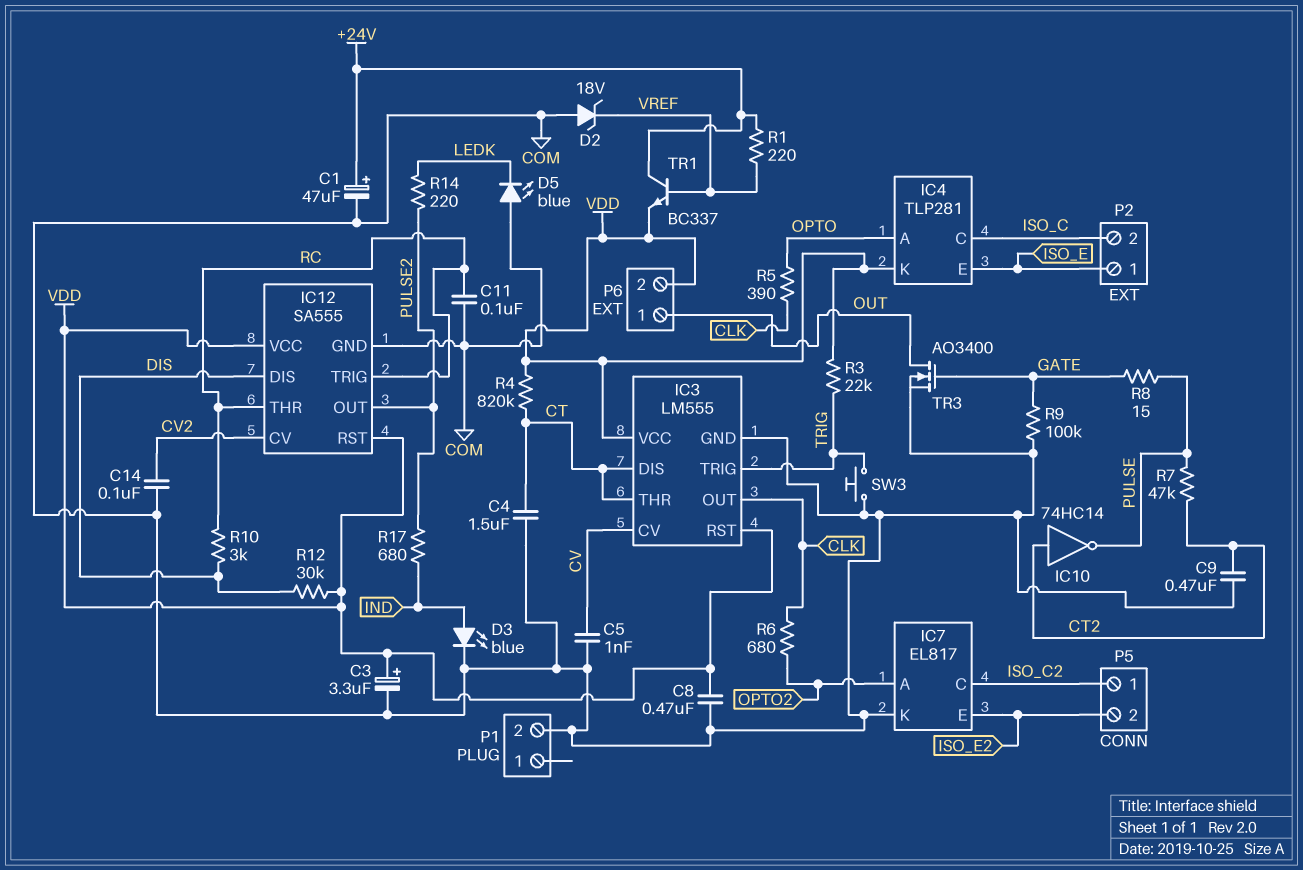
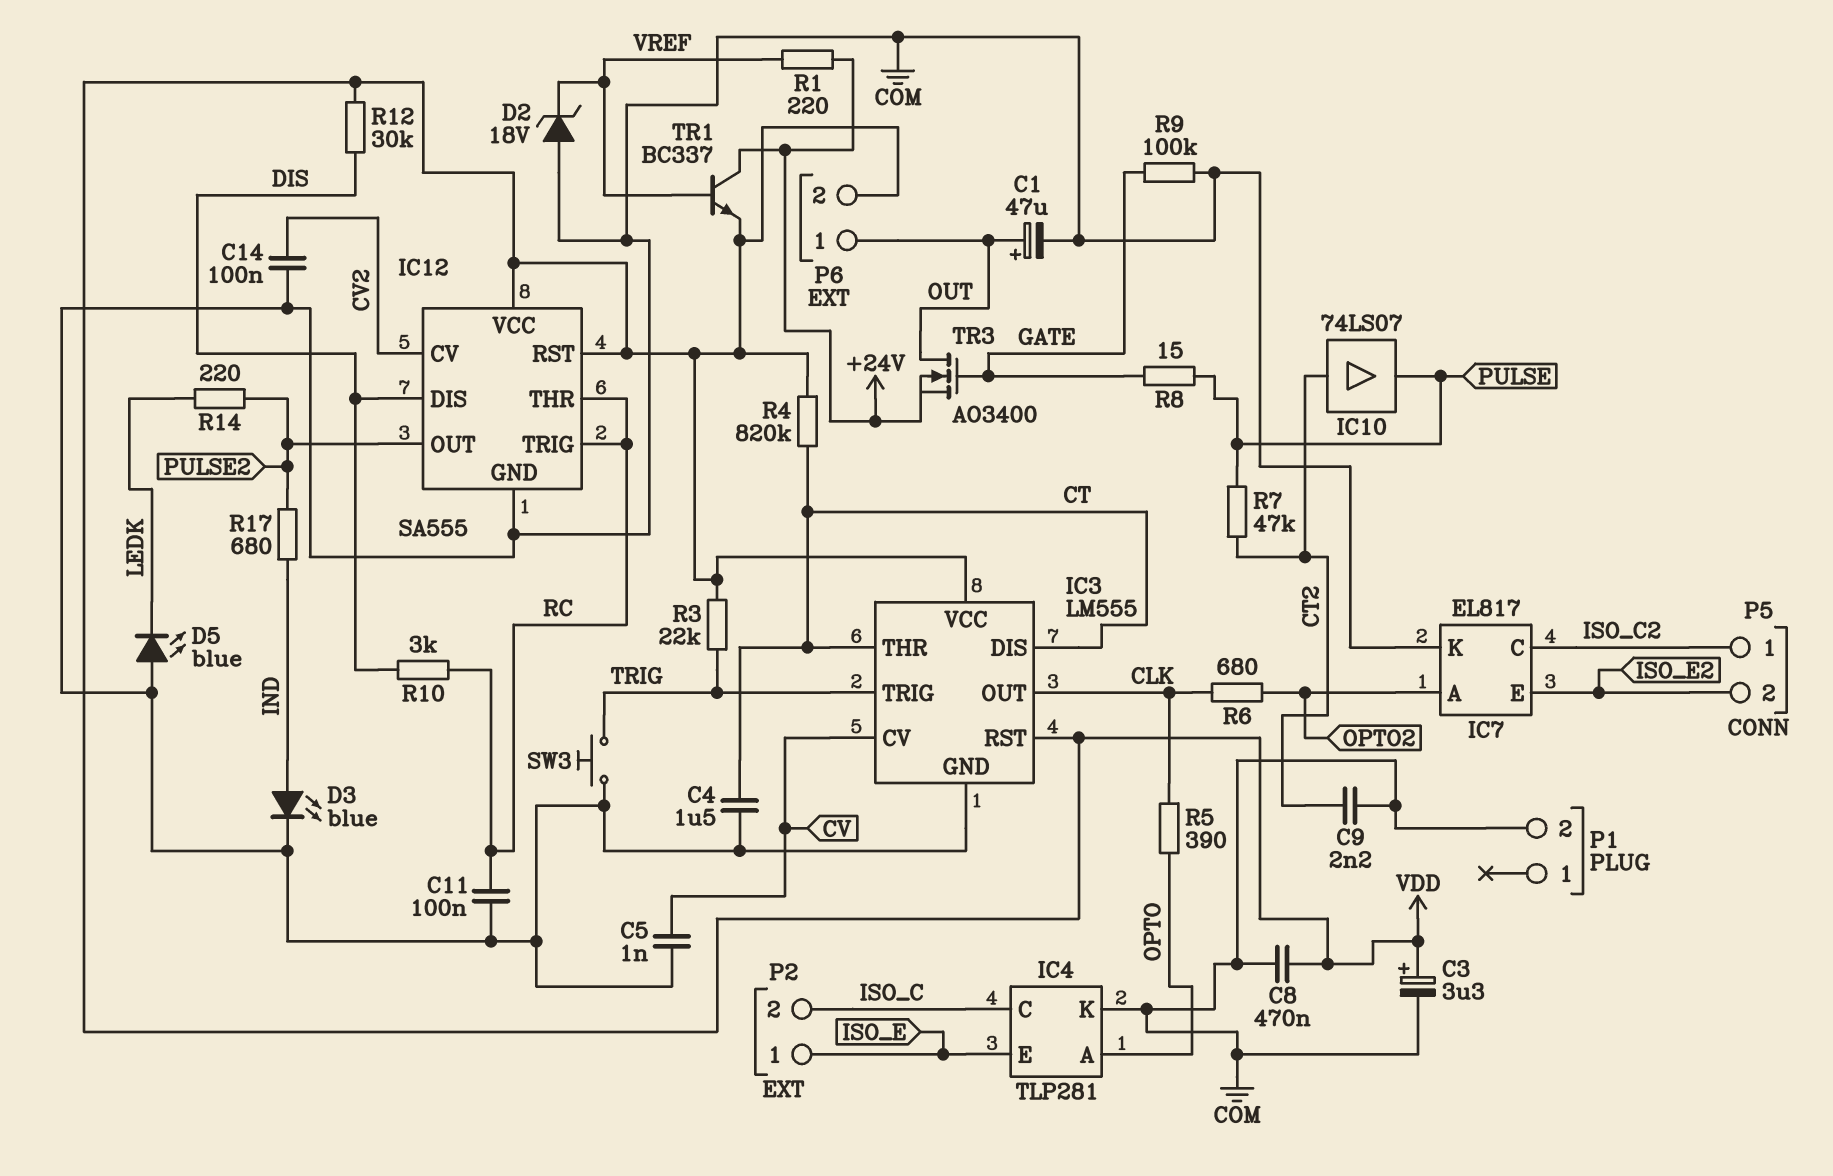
C1: 47uF (plus +24V, minus COM) -> 47uF (plus OUT, minus COM)
C9: 470nF (COM, CT2) -> 2.2nF (COM, CT2)
IC4 pin K: VDD -> COM
IC10: NOT 74HC14 (in CT2, out PULSE) -> buffer 74LS07 (in CT2, out PULSE)
TR3: NMOS AO3400 (G GATE, D OUT, S COM) -> NMOS AO3400 (G GATE, D OUT, S +24V)

